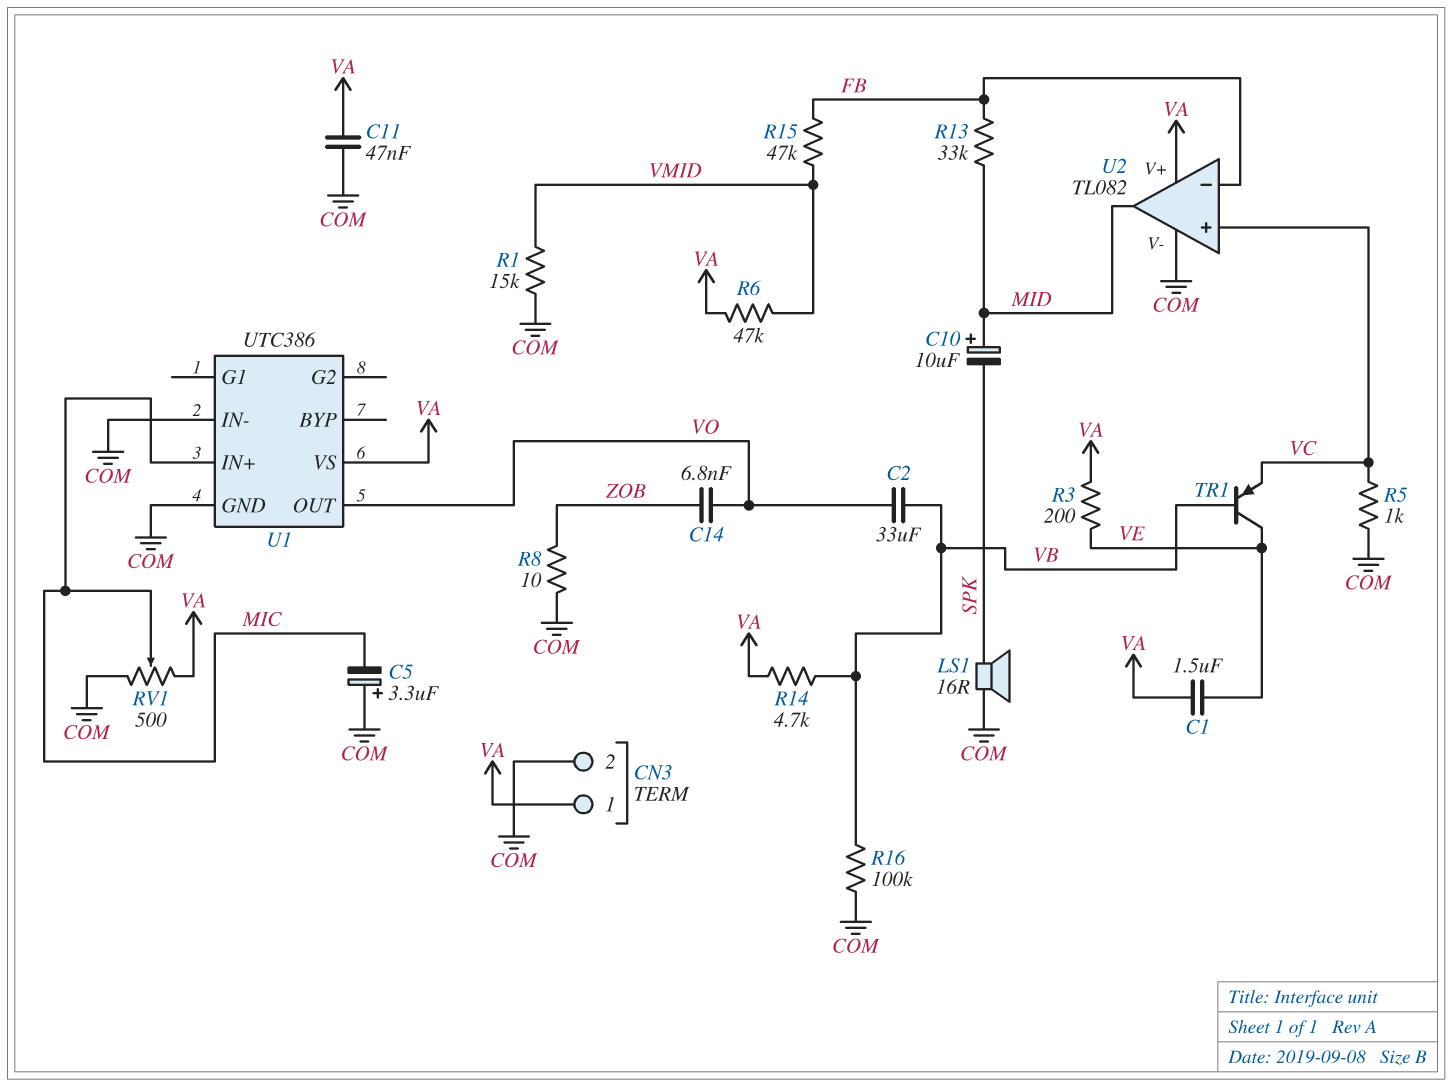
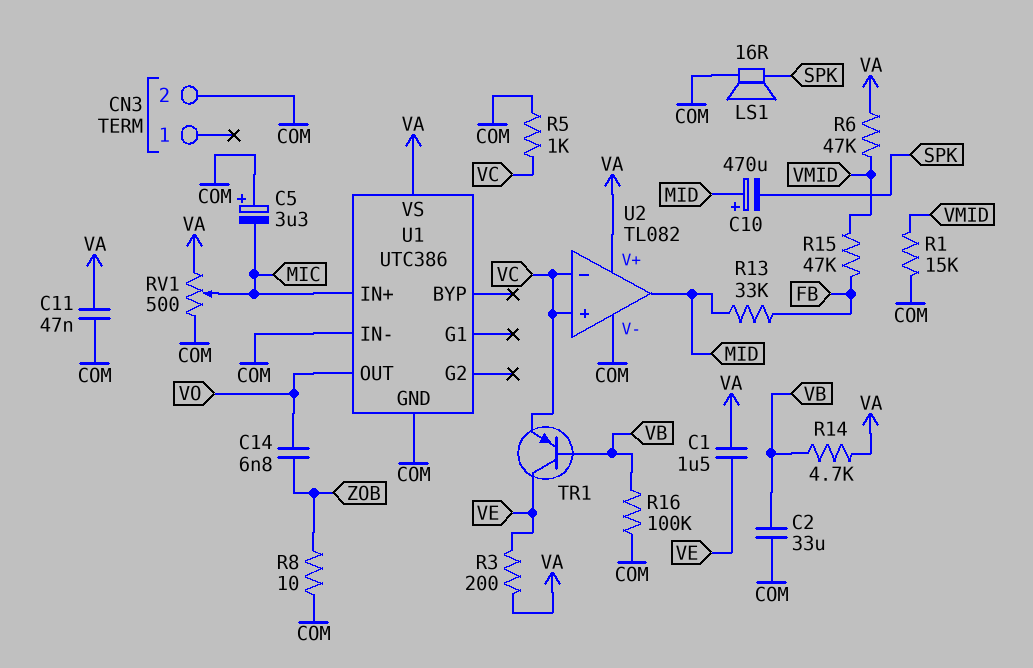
C2: 33uF (VB, VO) -> 33uF (COM, VB)
C10: 10uF (plus MID, minus SPK) -> 470uF (plus MID, minus SPK)
CN3 pin 1: VA -> none
U2 pin in-: FB -> VC

